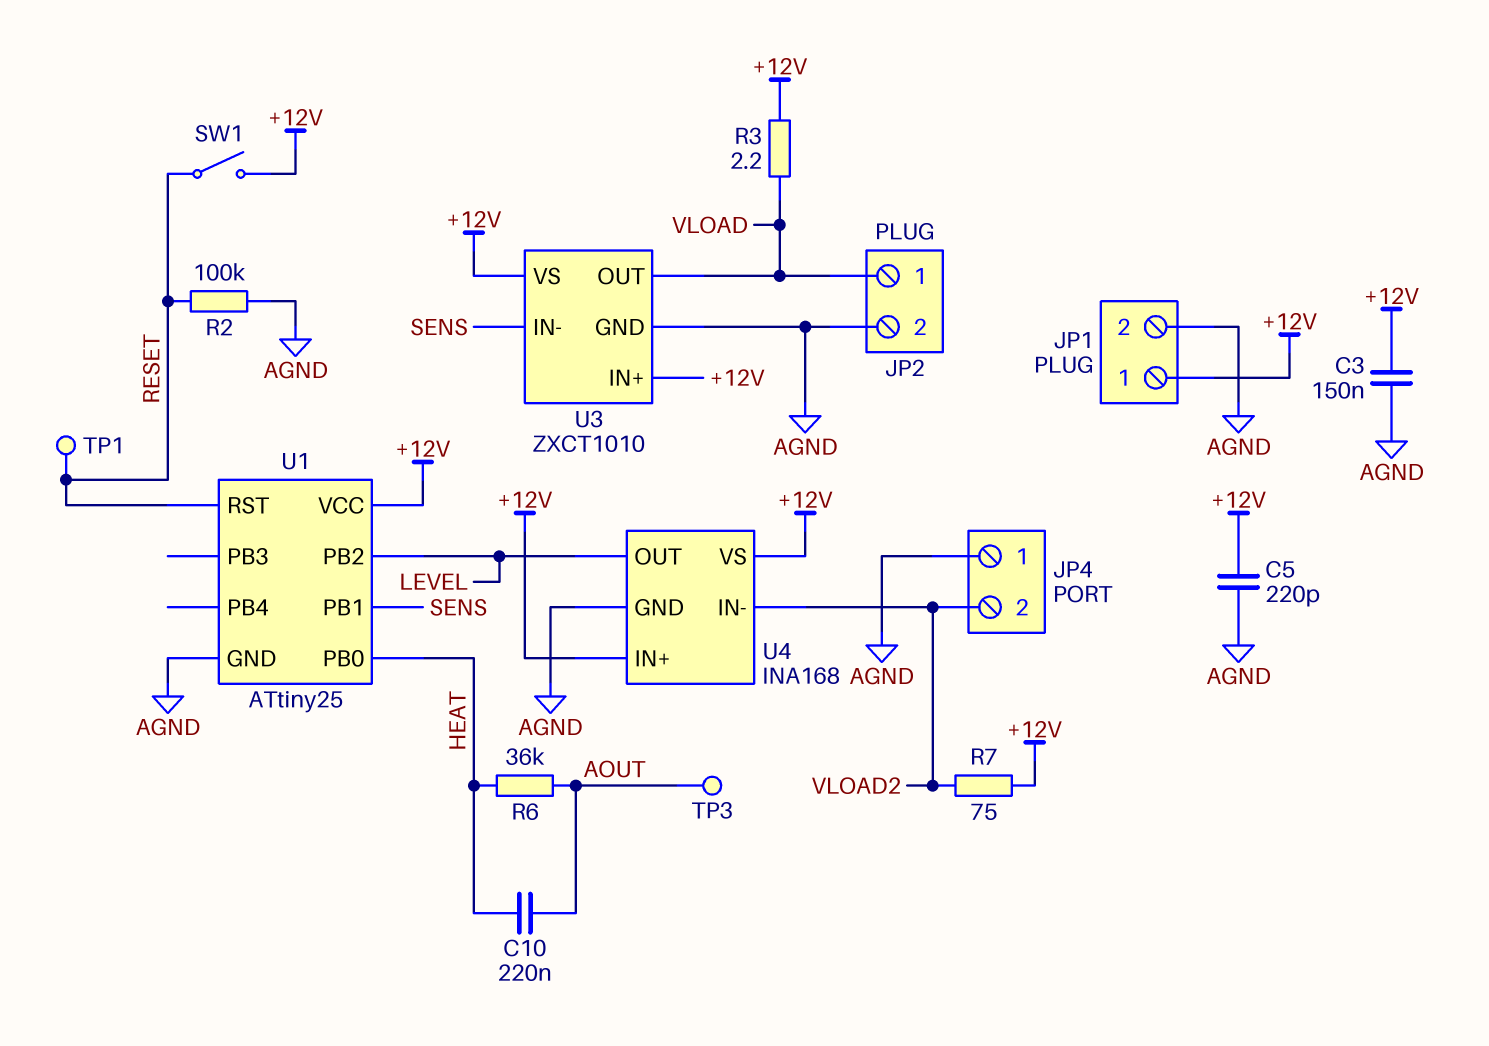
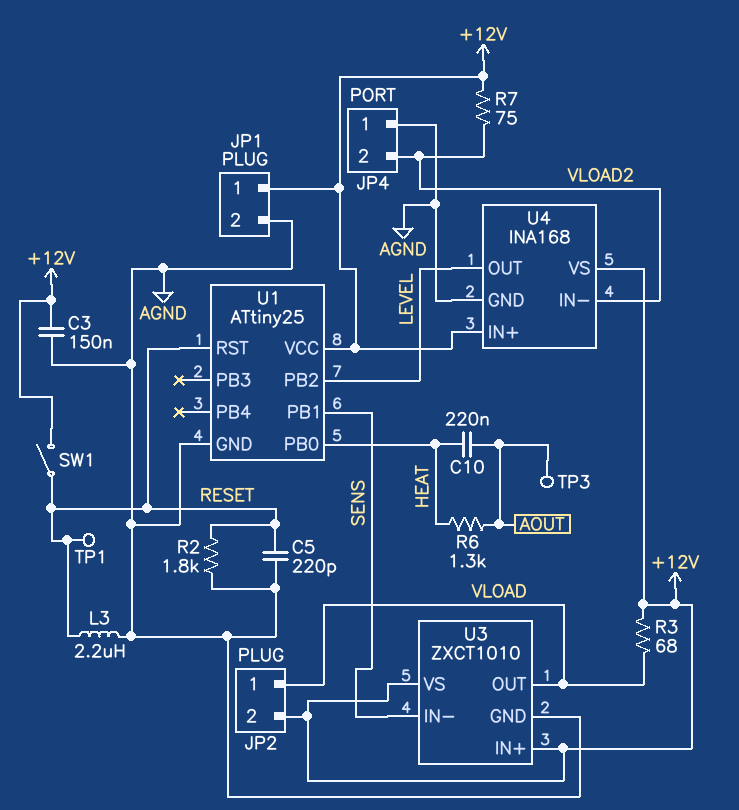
C5: 220pF (+12V, AGND) -> 220pF (AGND, RESET)
JP2 pin 2: AGND -> +12V
L3: none -> 2.2uH (AGND, RESET)
R2: 100k (AGND, RESET) -> 1.8k (AGND, RESET)
R3: 2.2 (+12V, VLOAD) -> 68 (+12V, VLOAD)
R6: 36k (AOUT, HEAT) -> 1.3k (AOUT, HEAT)

